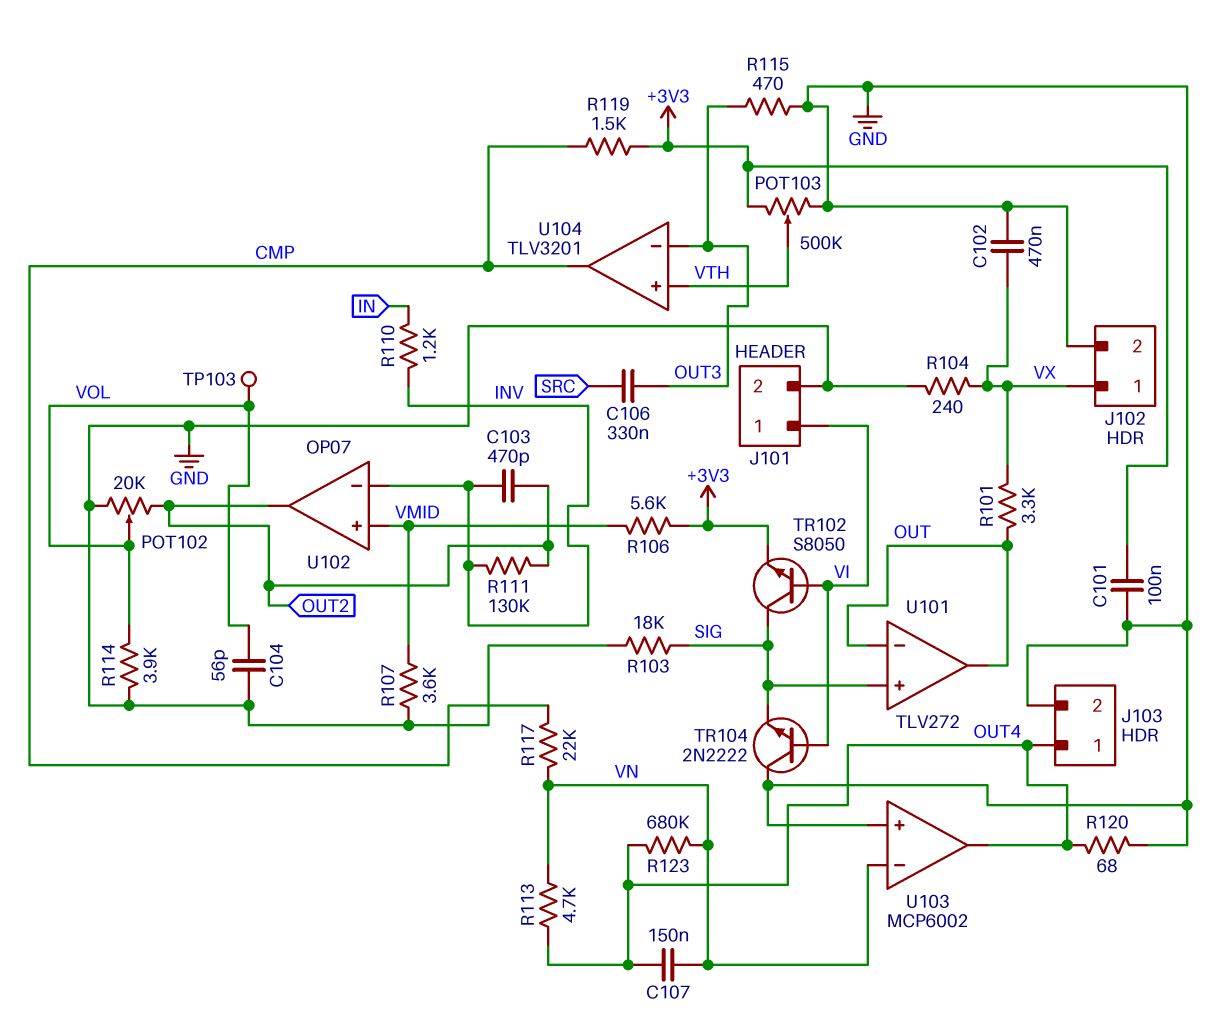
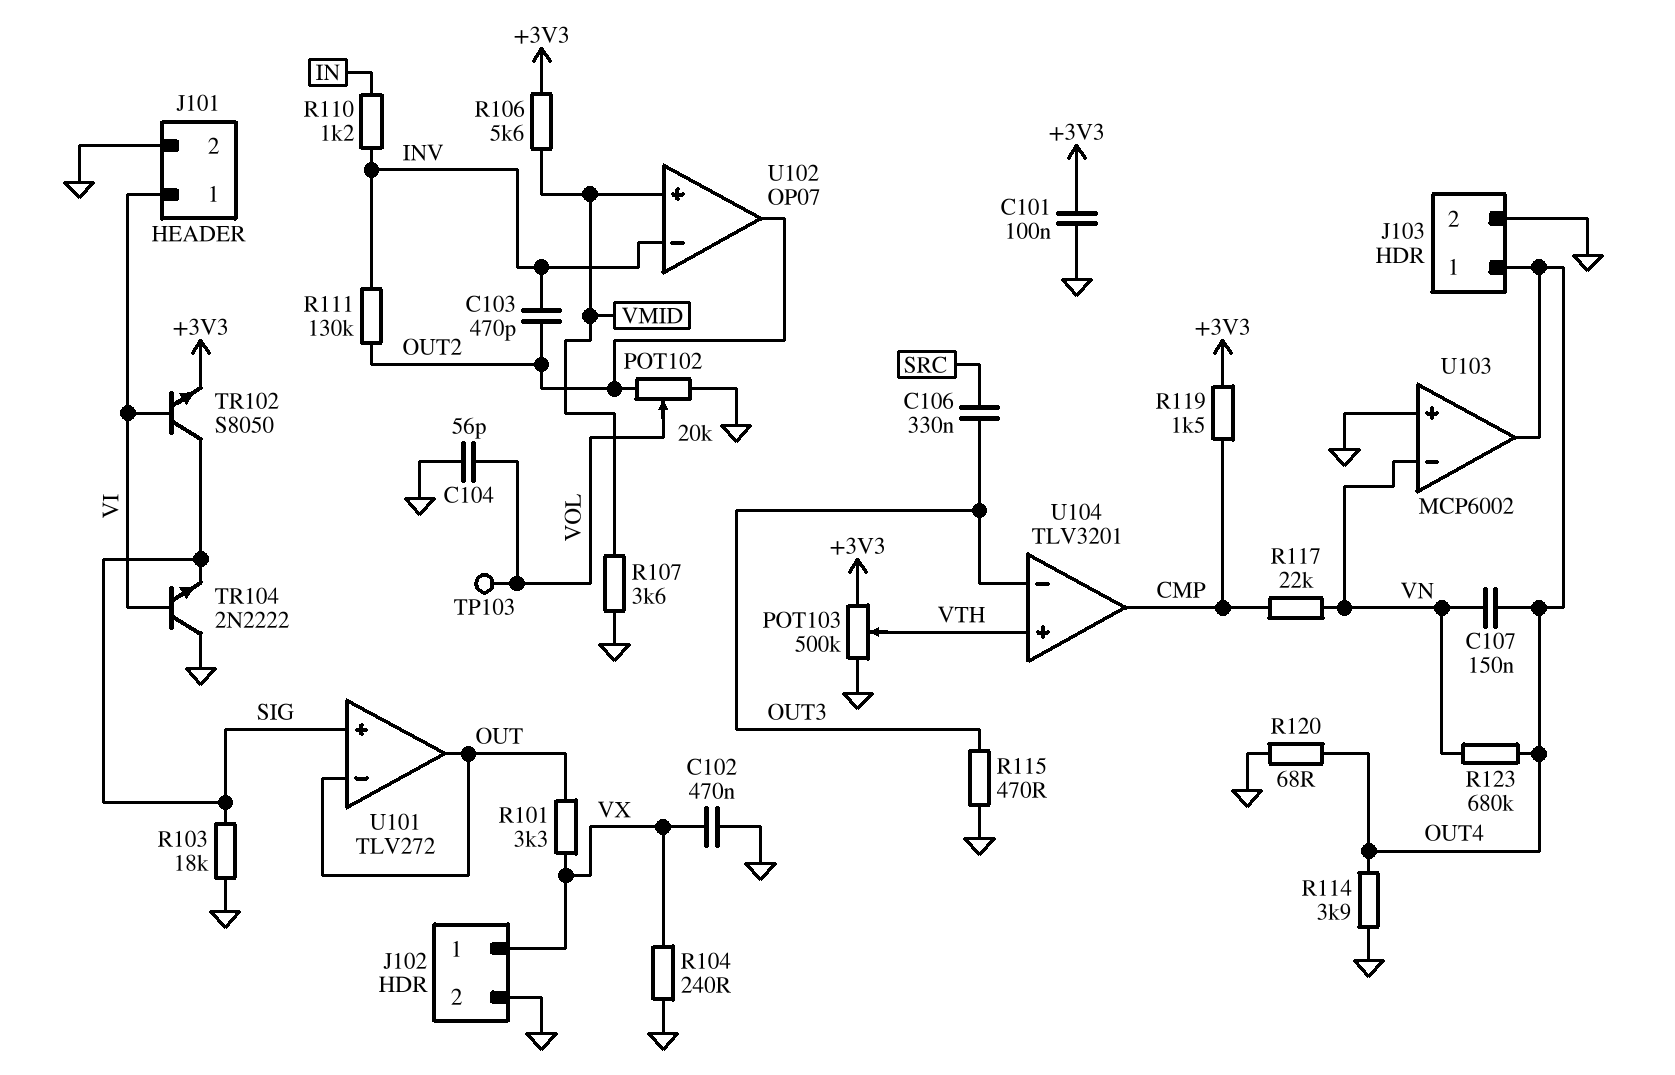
R113: 4.7k (OUT4, VN) -> none
R114: 3.9k (GND, VOL) -> 3.9k (GND, OUT4)

